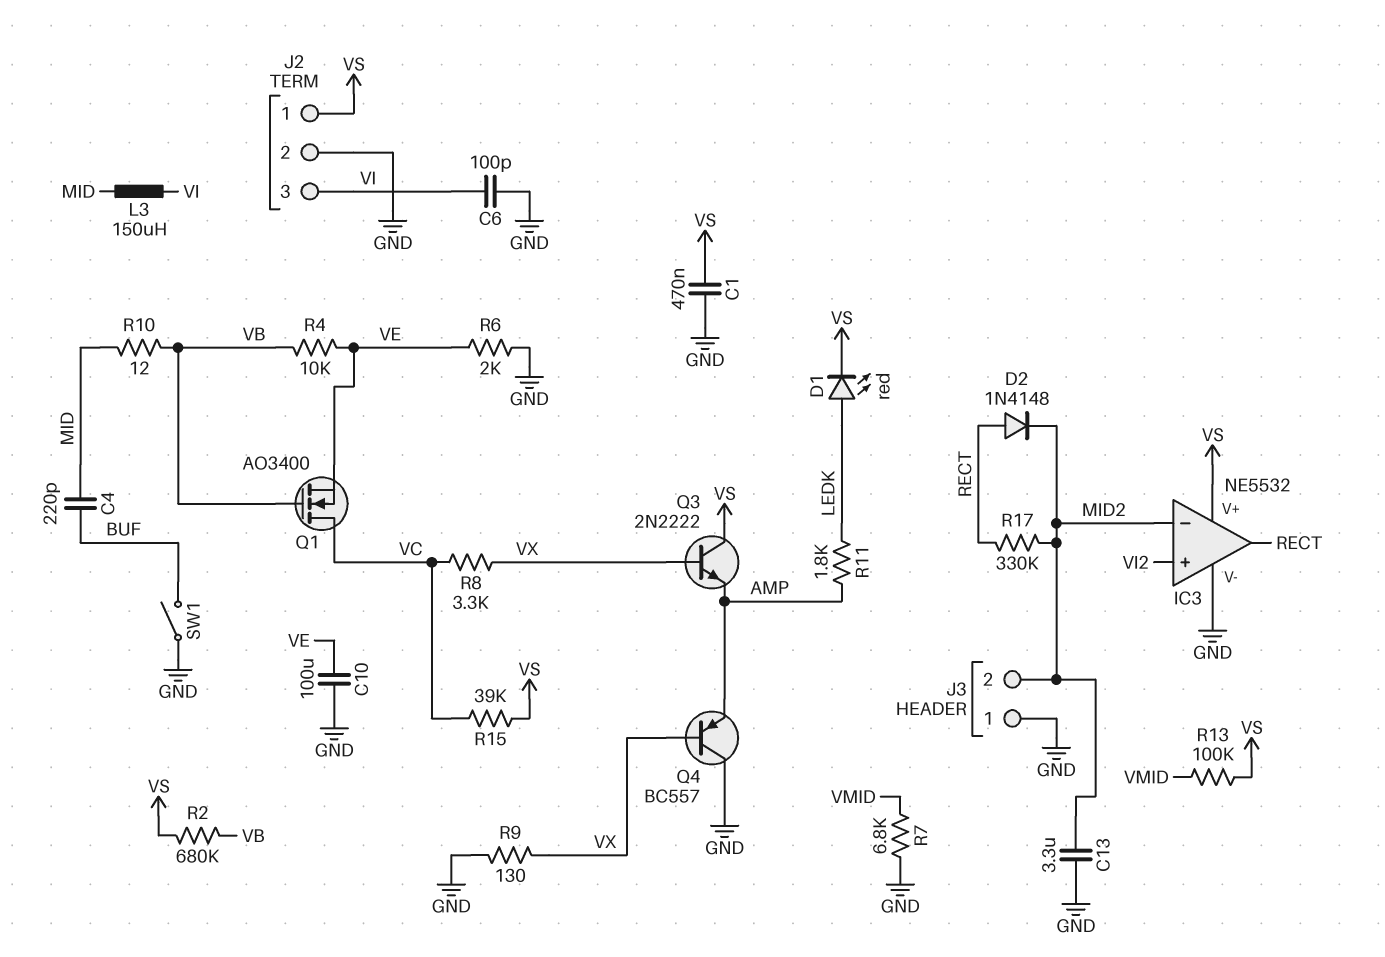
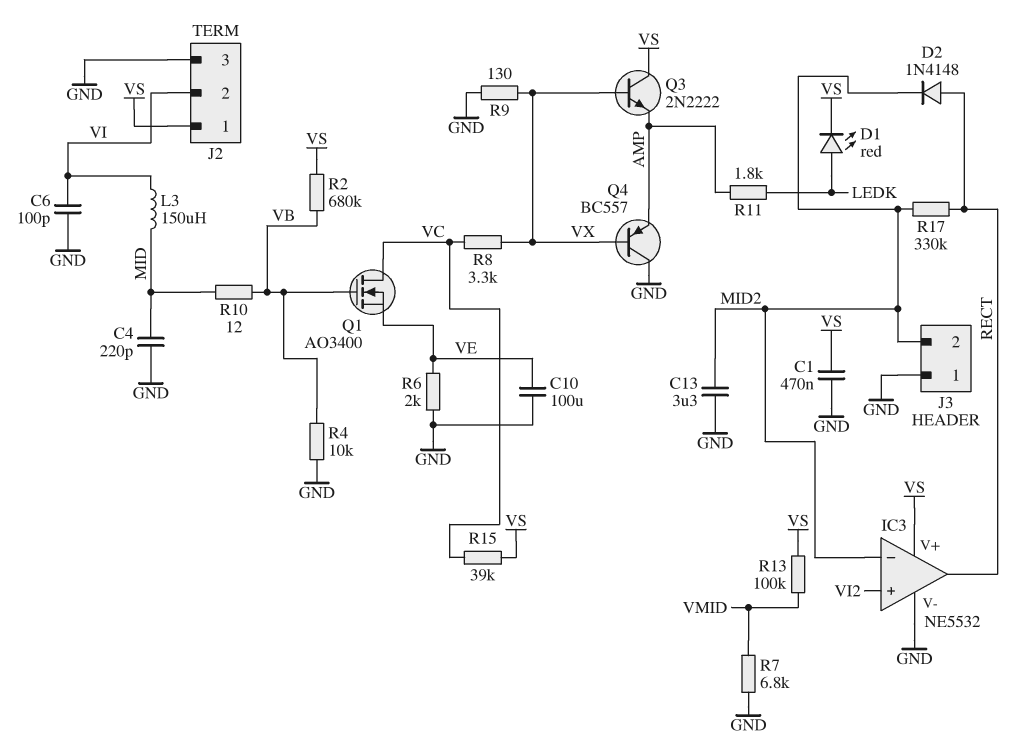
C4: 220pF (BUF, MID) -> 220pF (GND, MID)
J2 pin 2: GND -> VI
J2 pin 3: VI -> GND
R4: 10k (VB, VE) -> 10k (GND, VB)
SW1: switch (BUF, GND) -> none

